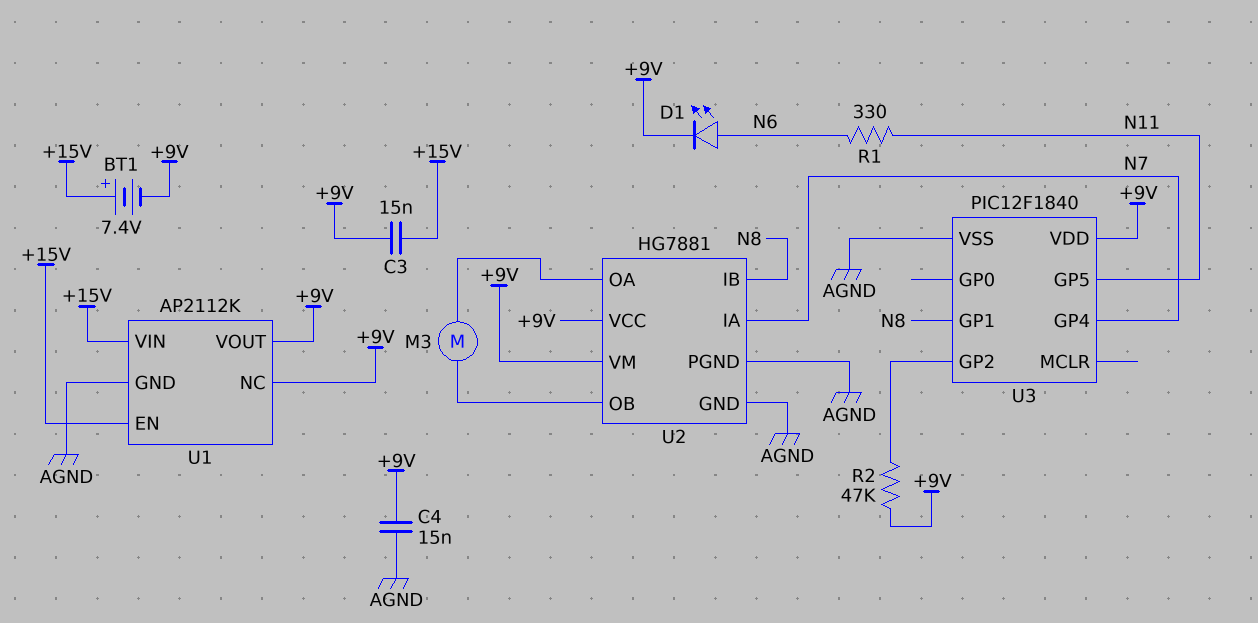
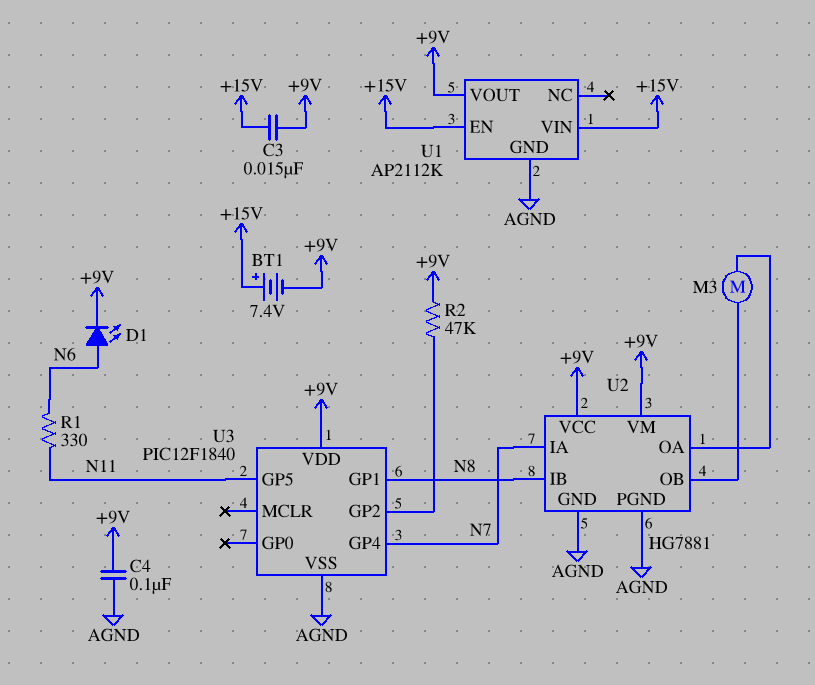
C4: 15nF (+9V, AGND) -> 100nF (+9V, AGND)
U1 pin NC: +9V -> none

